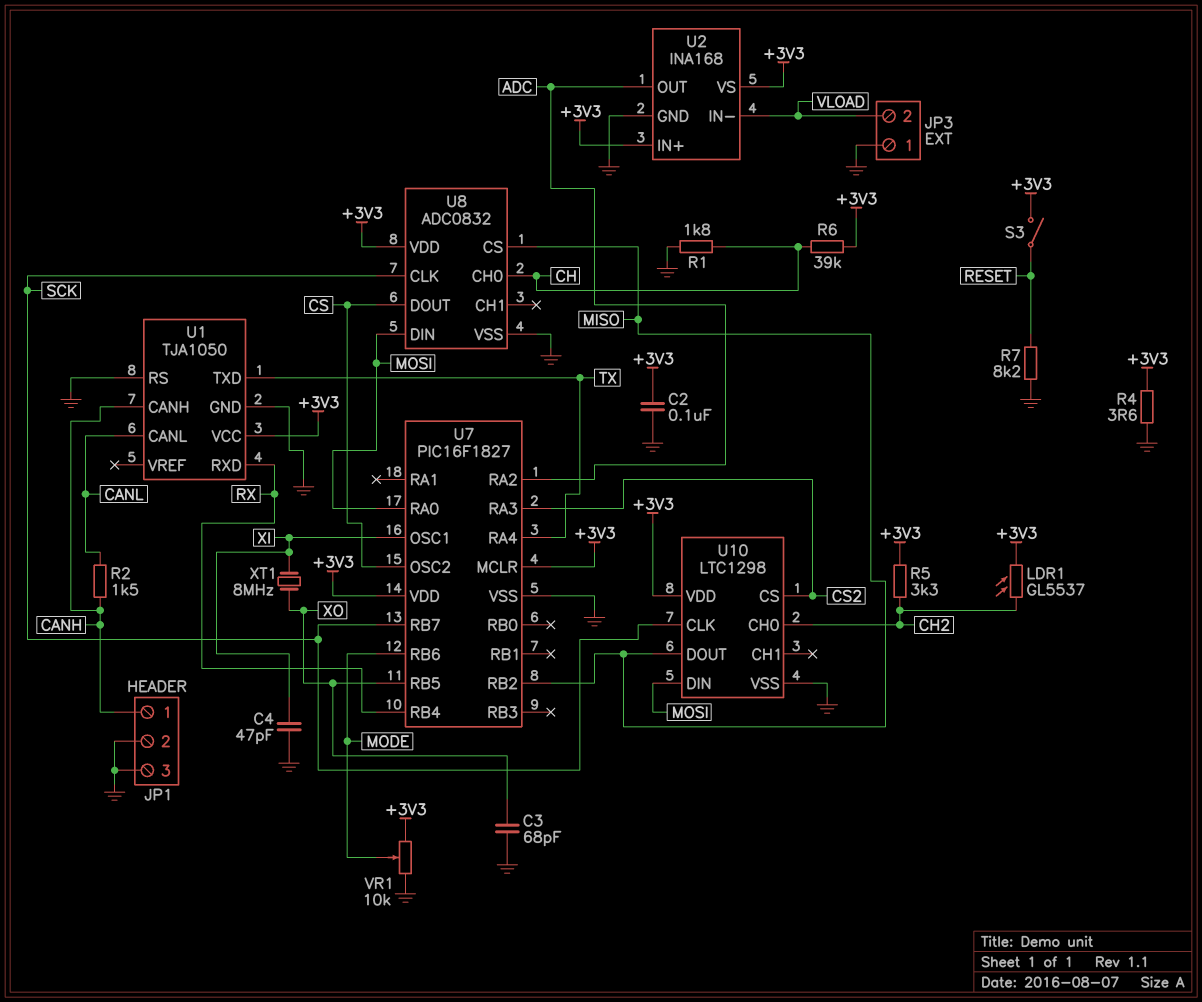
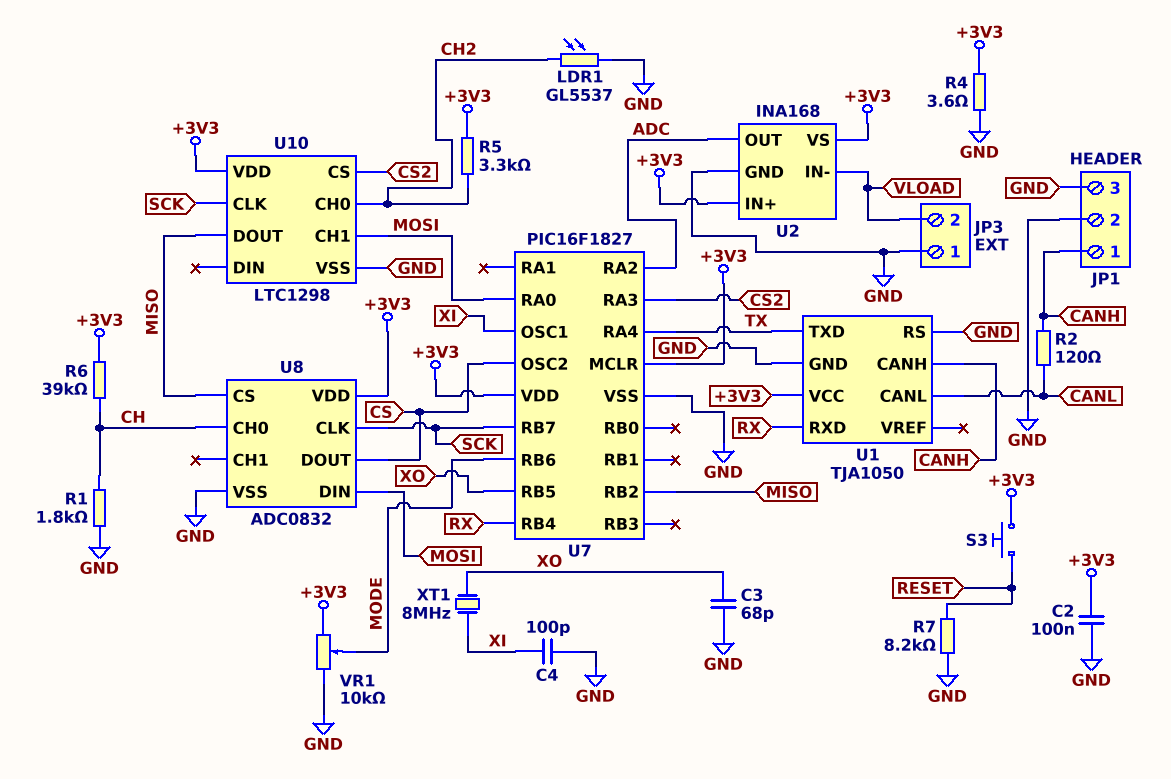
C4: 47pF (GND, XI) -> 100pF (GND, XI)
LDR1: GL5537 (+3V3, CH2) -> GL5537 (CH2, GND)
R2: 1.5k (CANH, CANL) -> 120 (CANH, CANL)
S3: switch (+3V3, RESET) -> button (+3V3, RESET)
U10 pin CH1: none -> MOSI
U10 pin DIN: MOSI -> none

